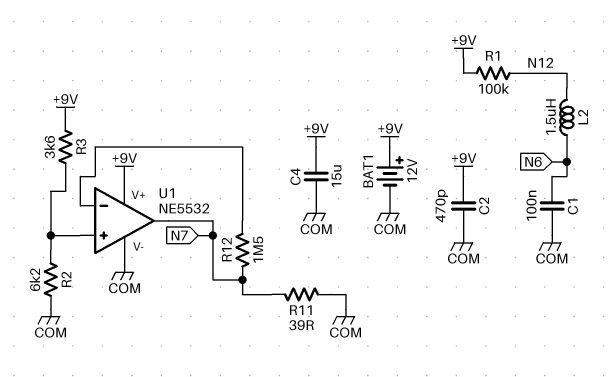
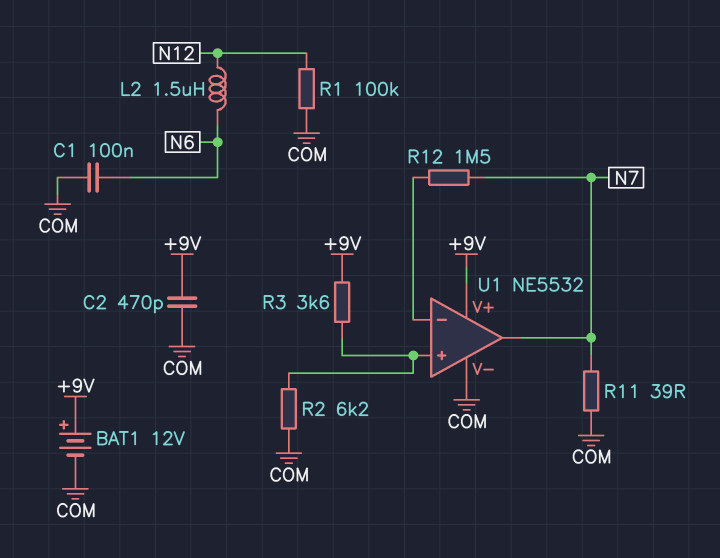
C4: 15uF (+9V, COM) -> none
R1: 100k (+9V, N12) -> 100k (COM, N12)

